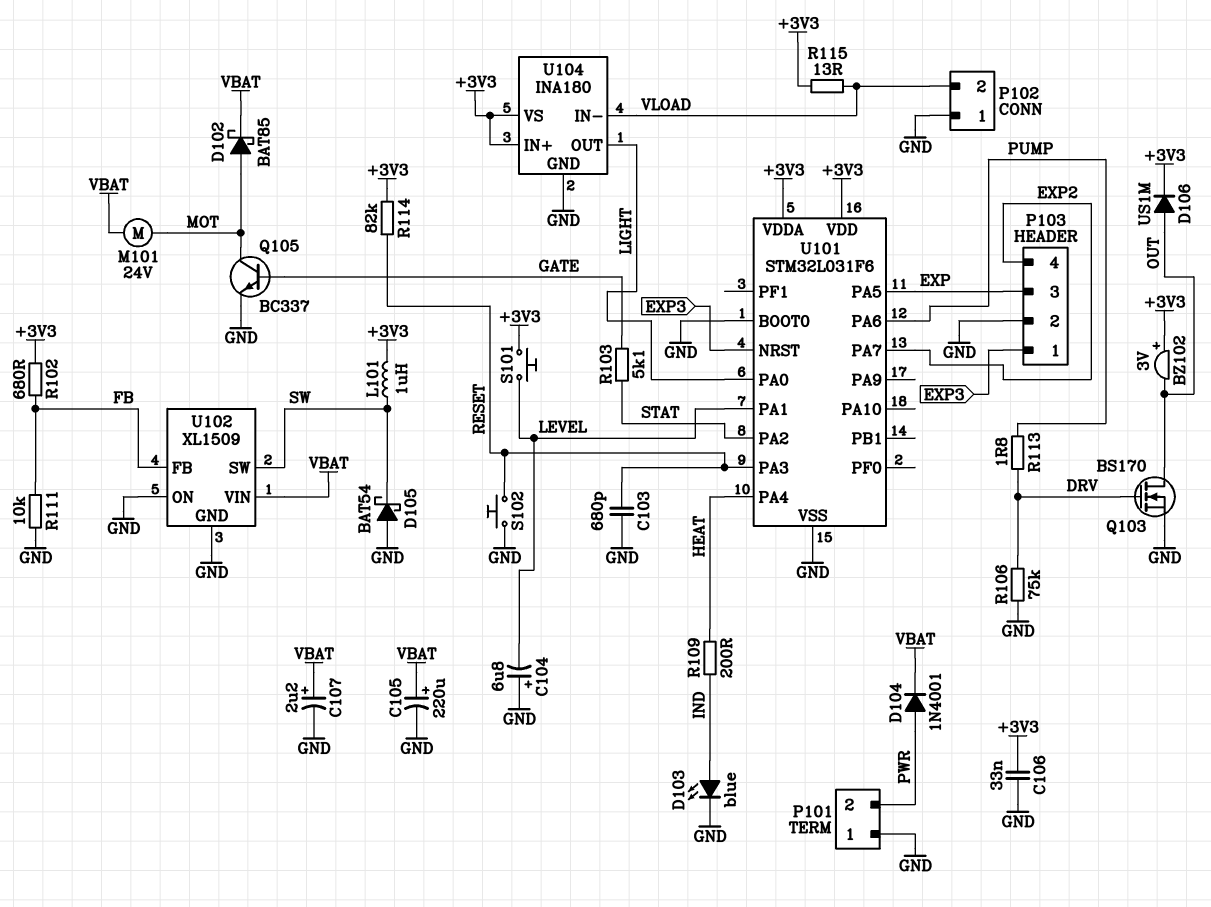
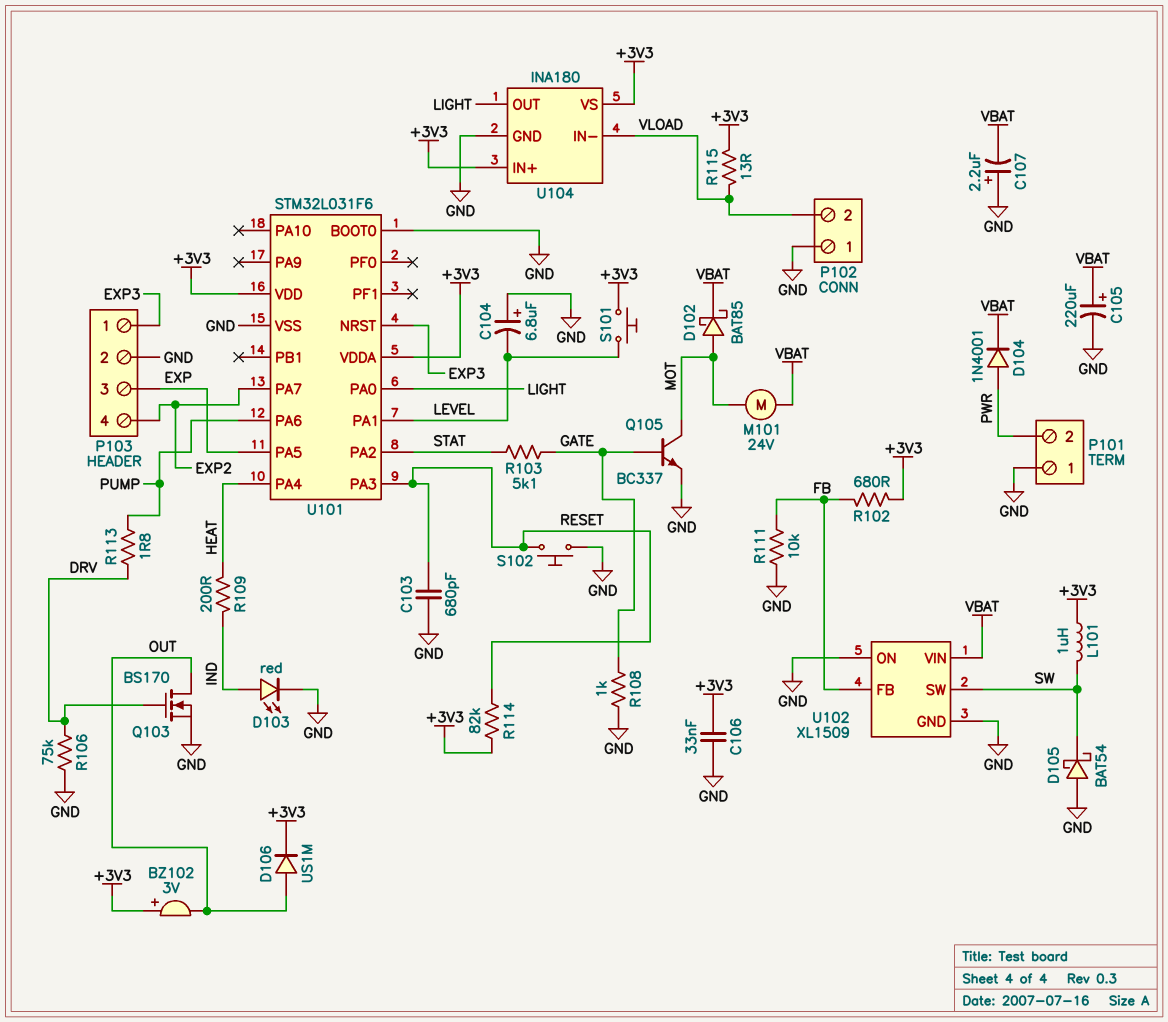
C107: 2.2uF (plus VBAT, minus GND) -> 2.2uF (plus GND, minus VBAT)
D103: LED blue (A IND, K GND) -> LED red (A IND, K GND)
R108: none -> 1k (GATE, GND)

